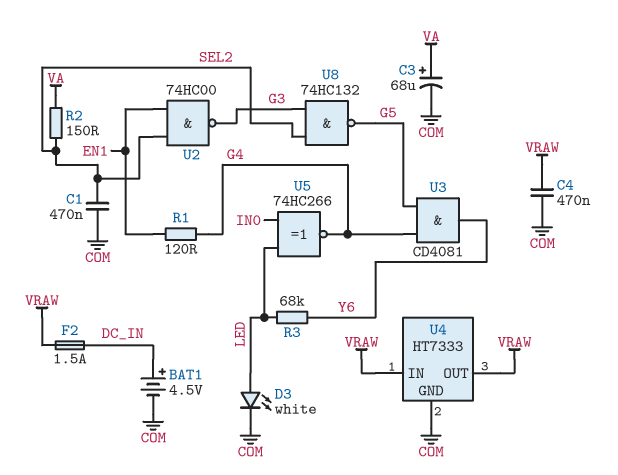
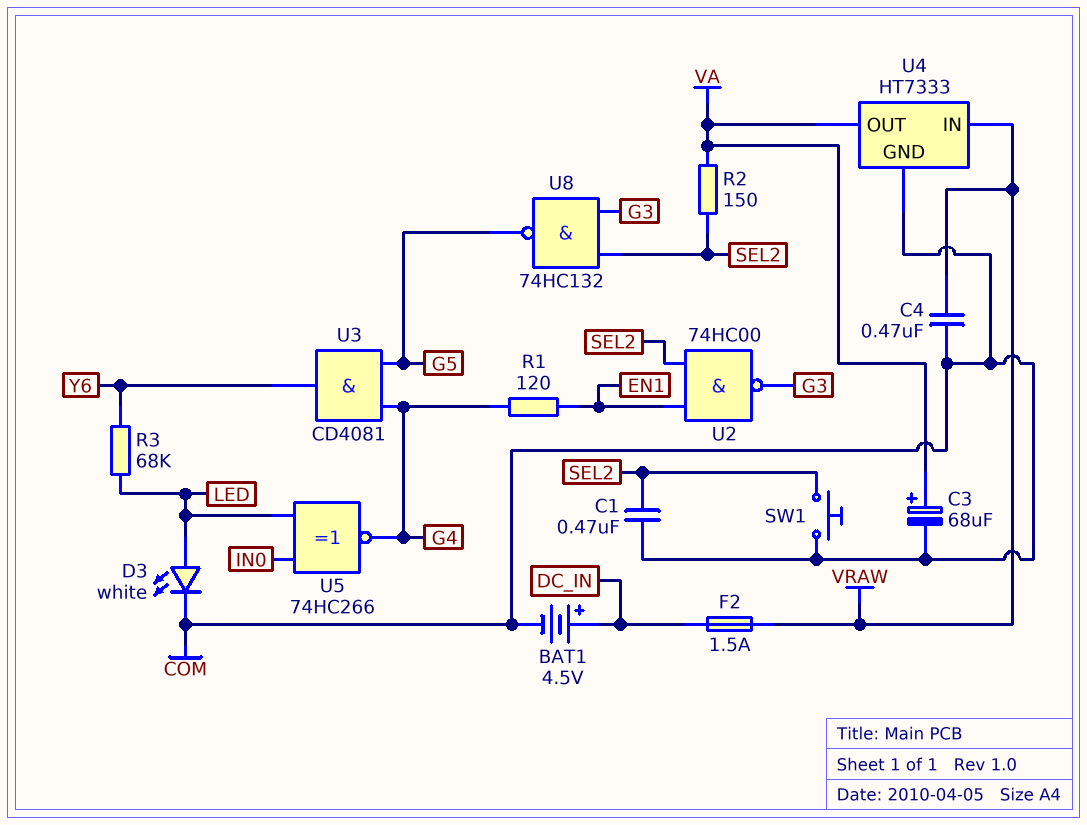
SW1: none -> button (COM, SEL2)
U4 pin OUT: VRAW -> VA

